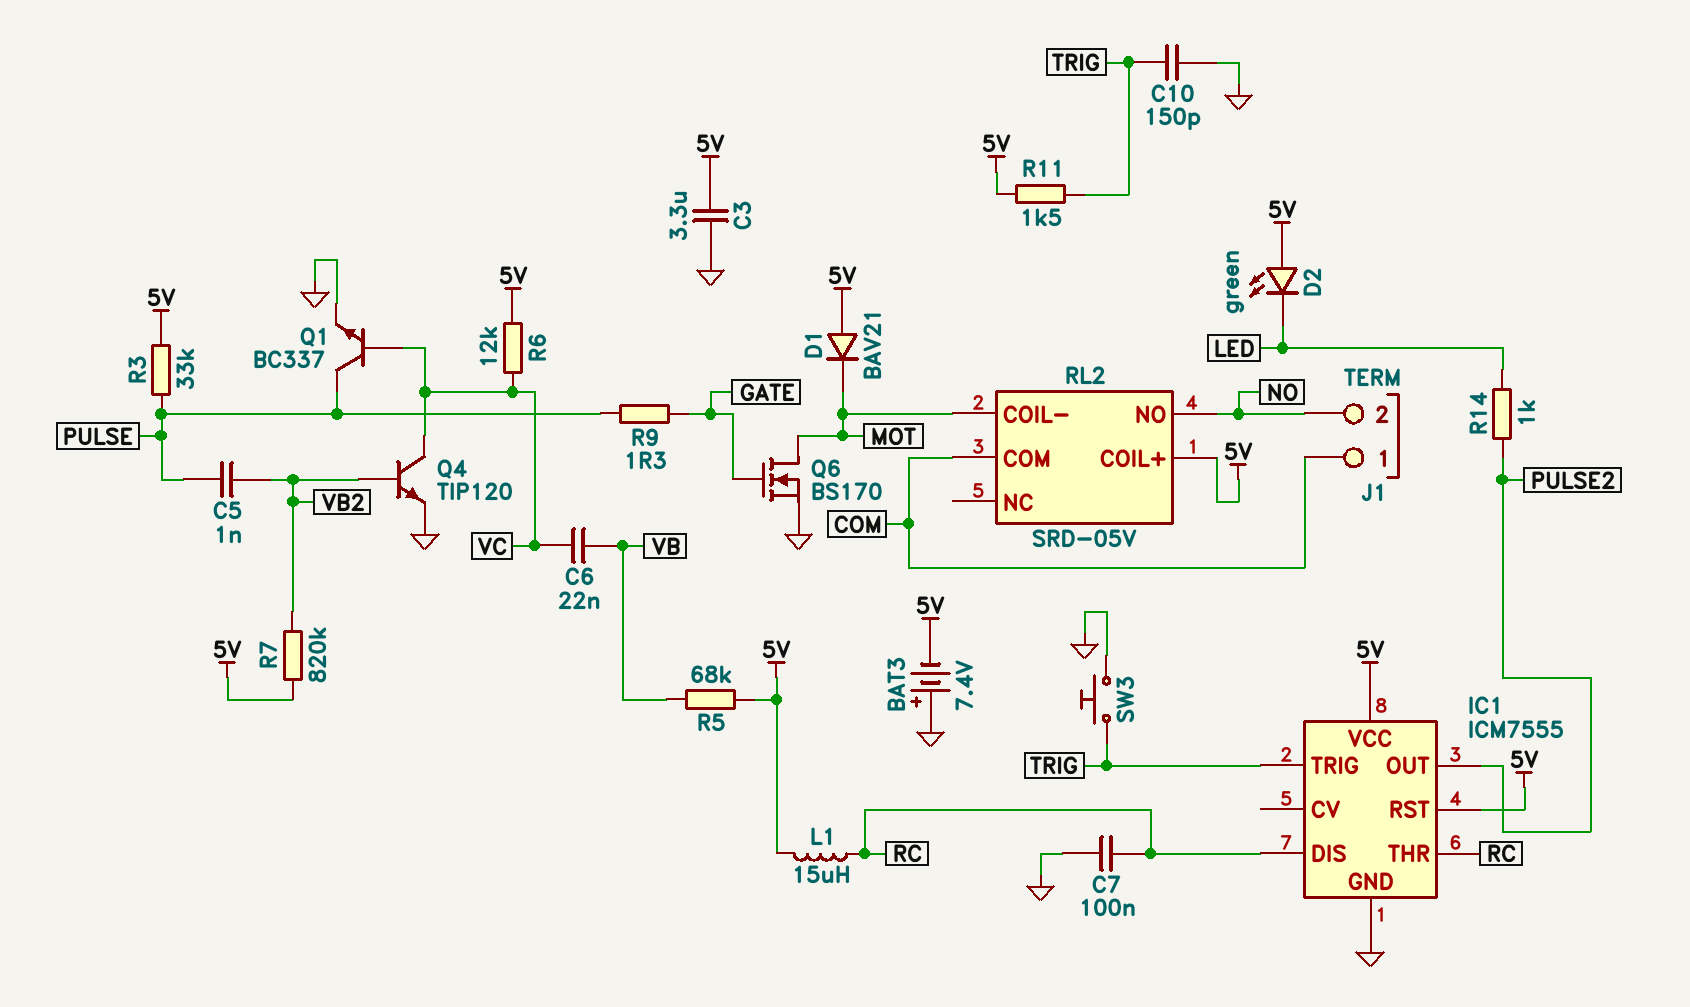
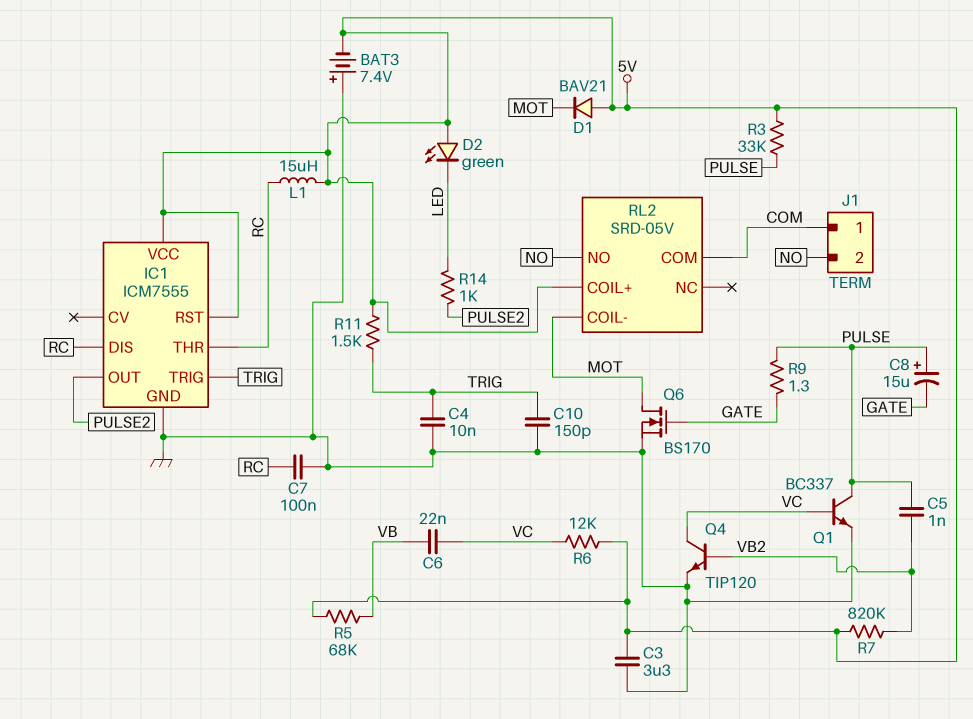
C4: none -> 10nF (GND, TRIG)
C8: none -> 15uF (plus PULSE, minus GATE)
SW3: button (GND, TRIG) -> none

